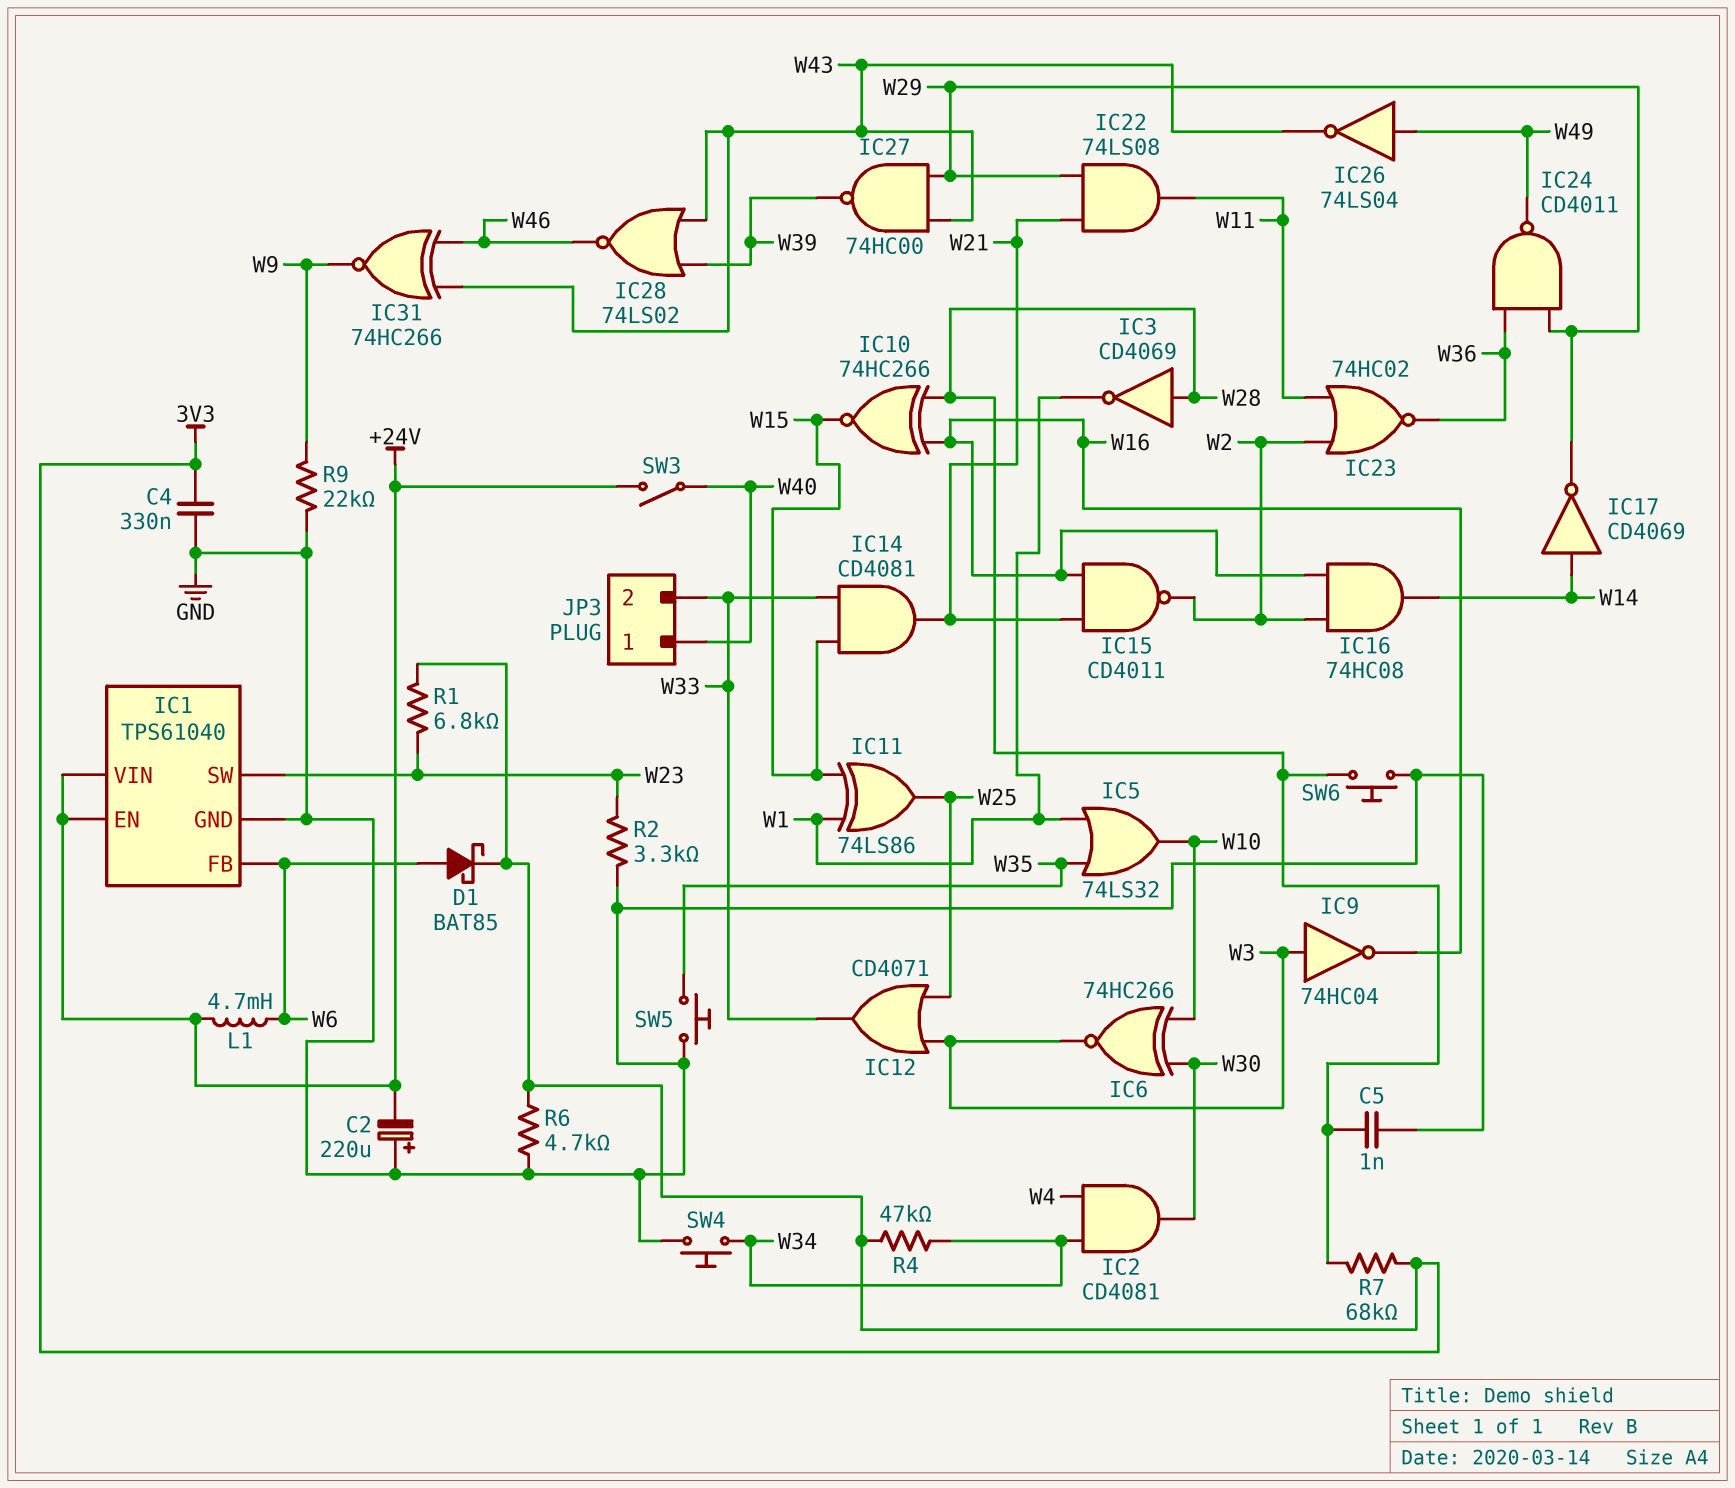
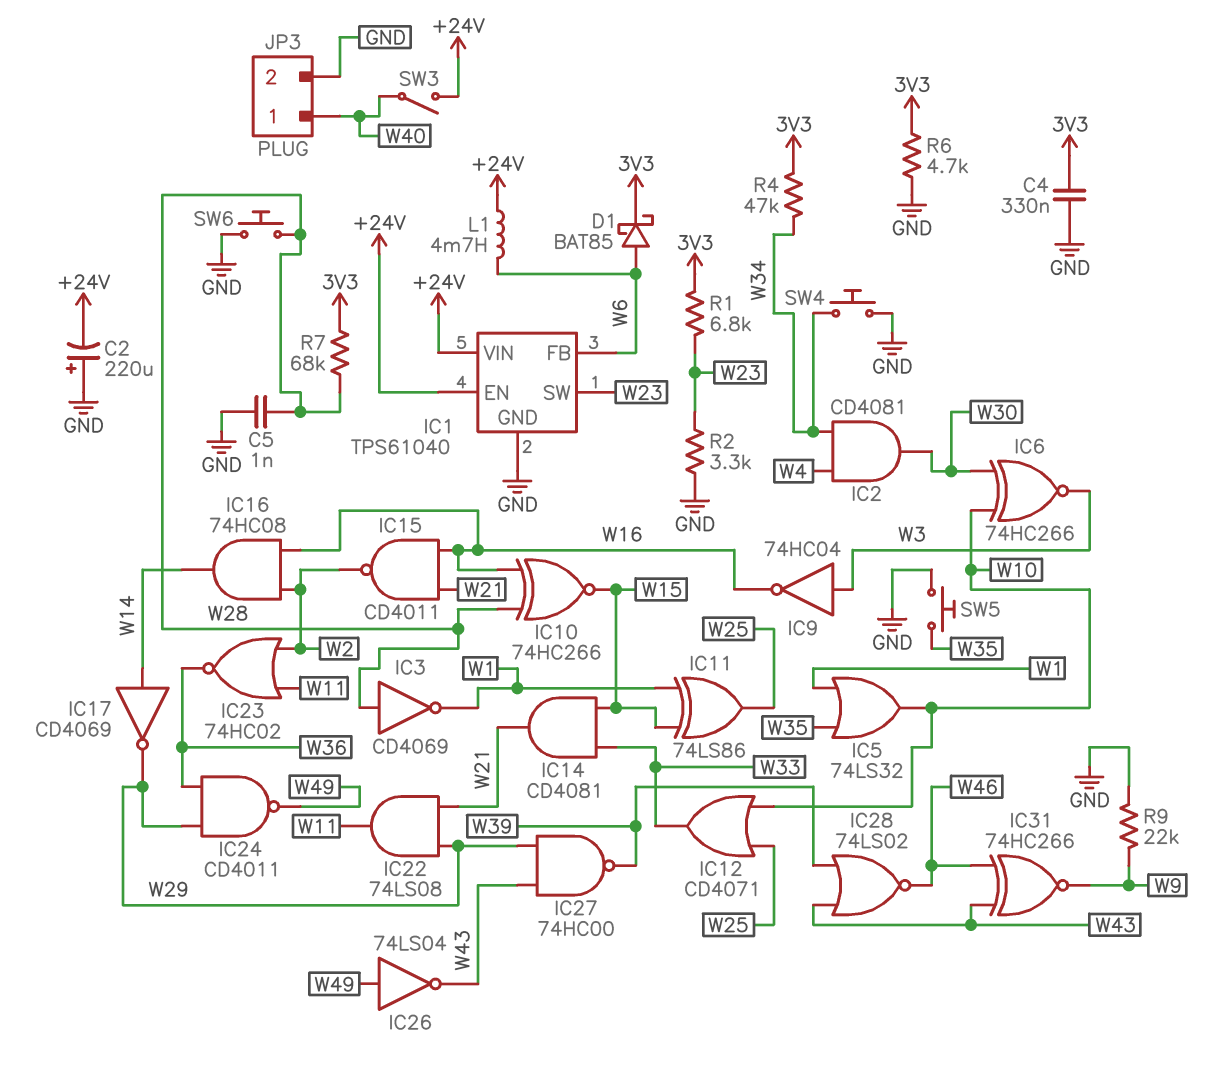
IC12: OR CD4071 (in W3, in W25, out W33) -> OR CD4071 (in W10, in W25, out W33)
JP3 pin 2: W33 -> GND

